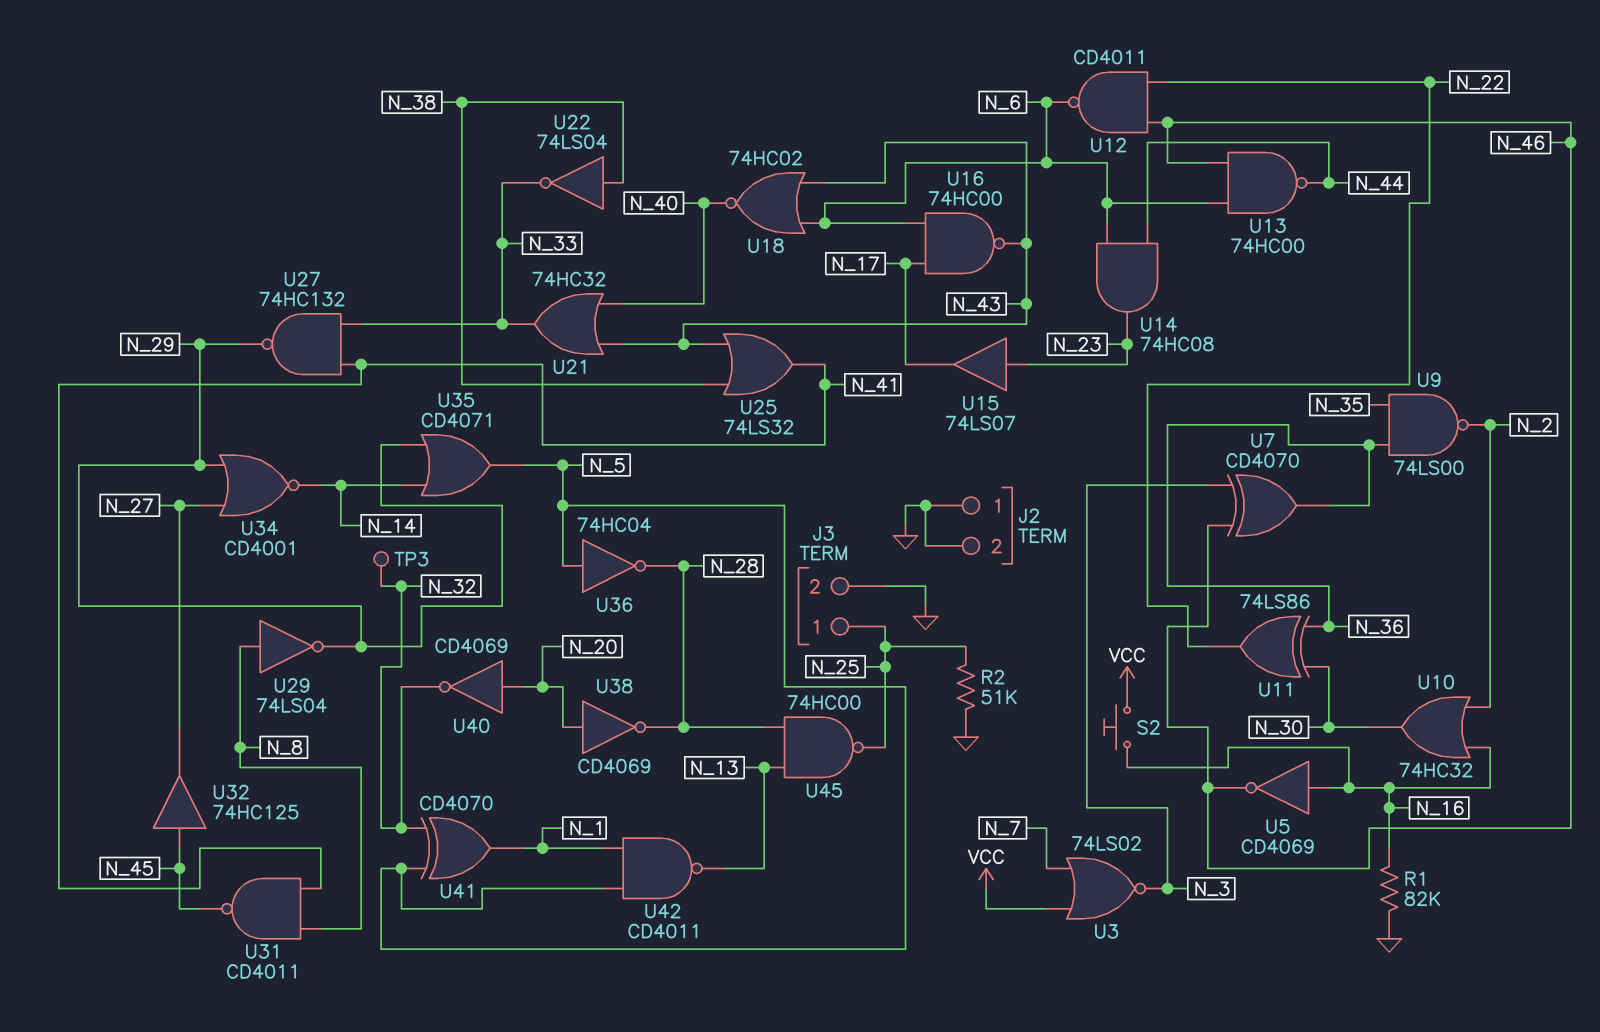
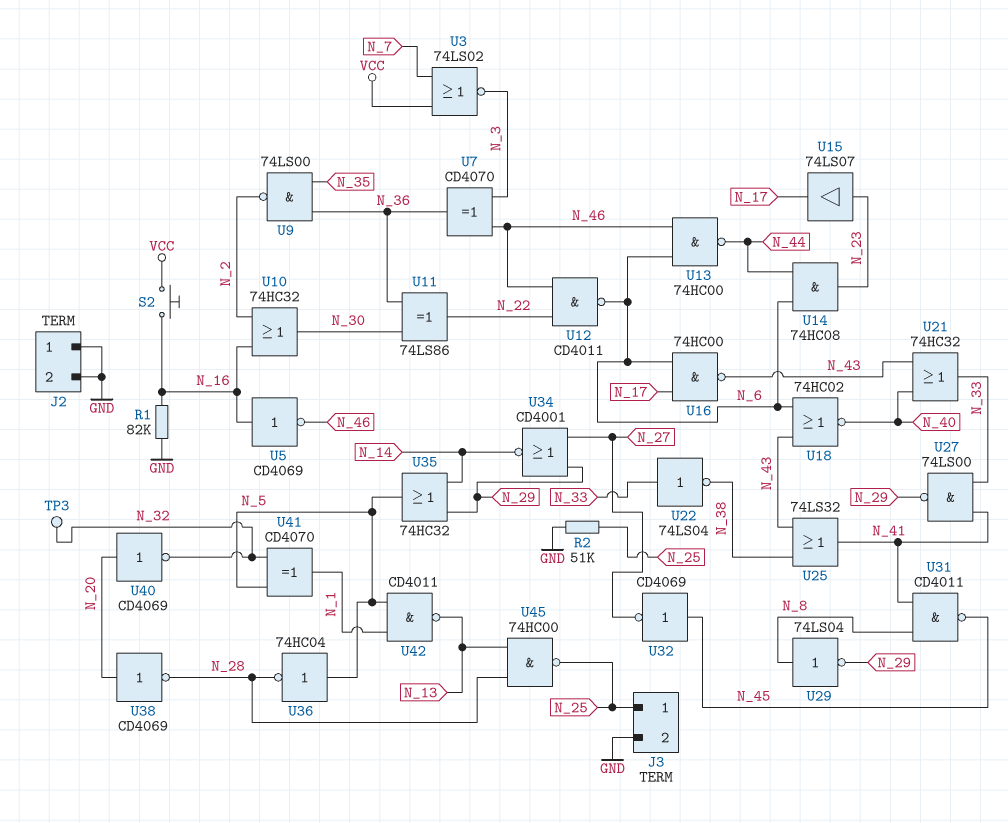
U22: NOT 74LS04 (in N_38, out N_33) -> NOT 74LS04 (in N_33, out N_38)
U27: NAND 74HC132 (in N_33, in N_41, out N_29) -> NAND 74LS00 (in N_33, in N_41, out N_29)
U32: buffer 74HC125 (in N_45, out N_27) -> NOT CD4069 (in N_45, out N_27)
U35: OR CD4071 (in N_14, in N_29, out N_5) -> OR 74HC32 (in N_14, in N_29, out N_5)

